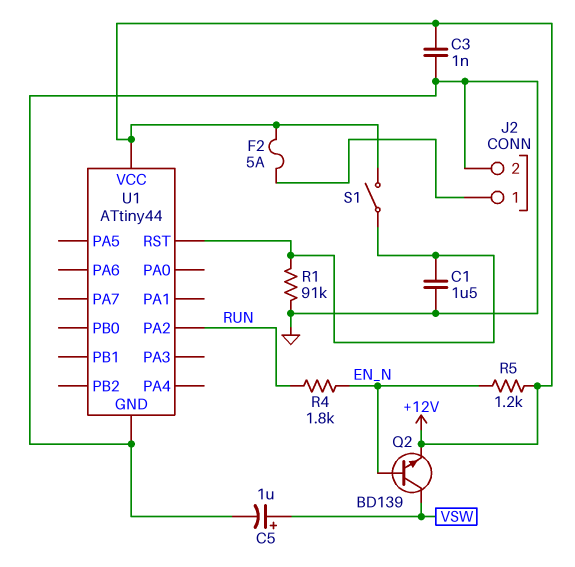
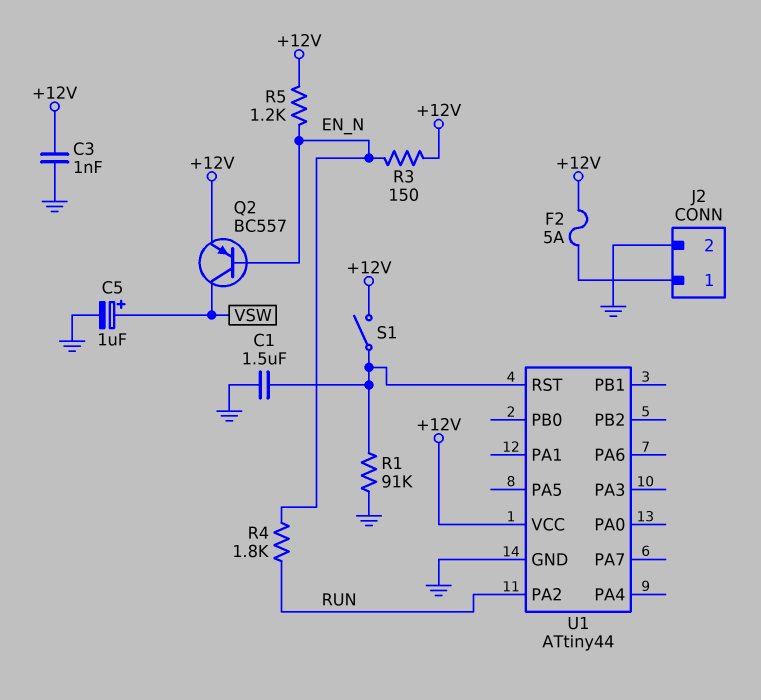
Q2: NPN BD139 (B EN_N, C VSW, E +12V) -> PNP BC557 (B EN_N, C VSW, E +12V)
R3: none -> 150 (+12V, EN_N)

